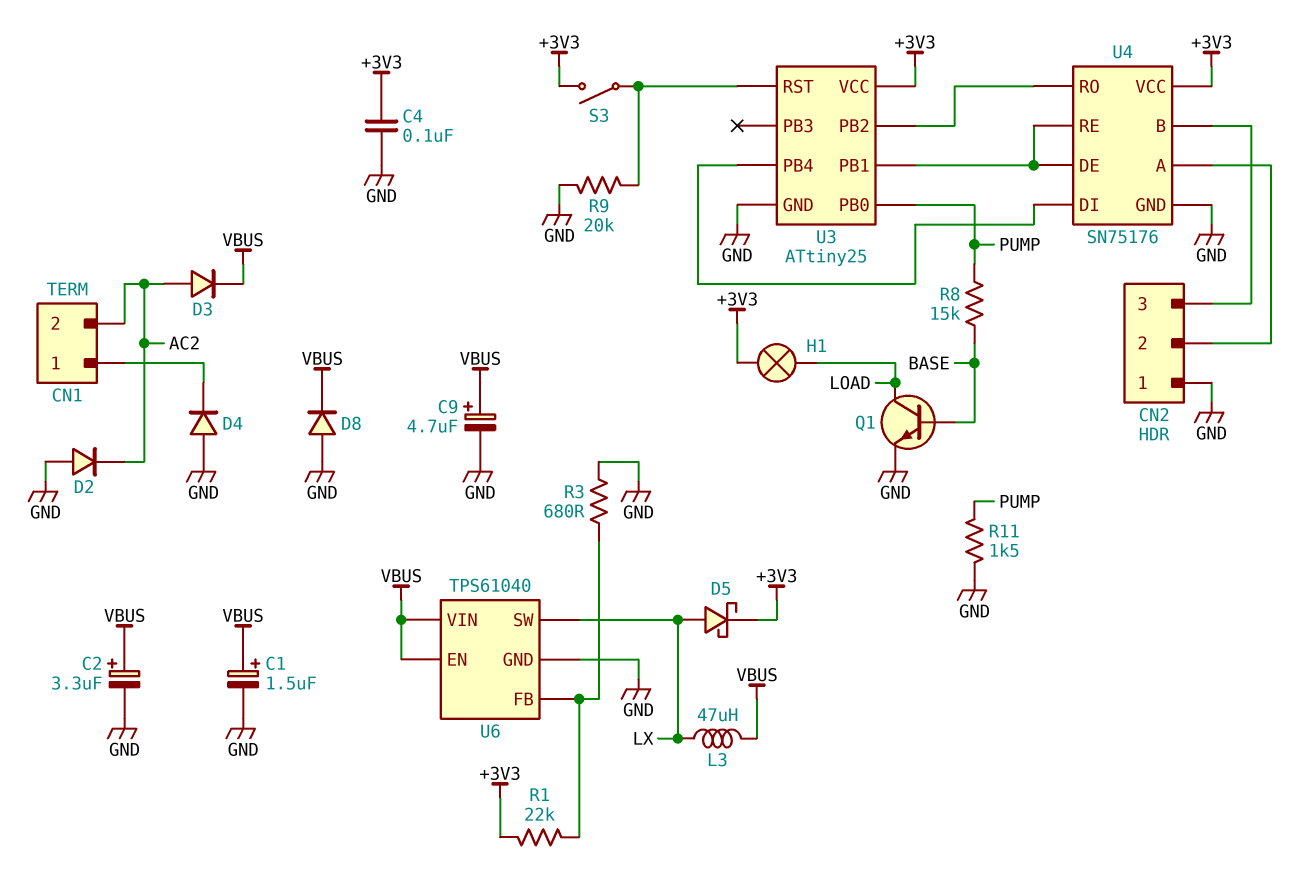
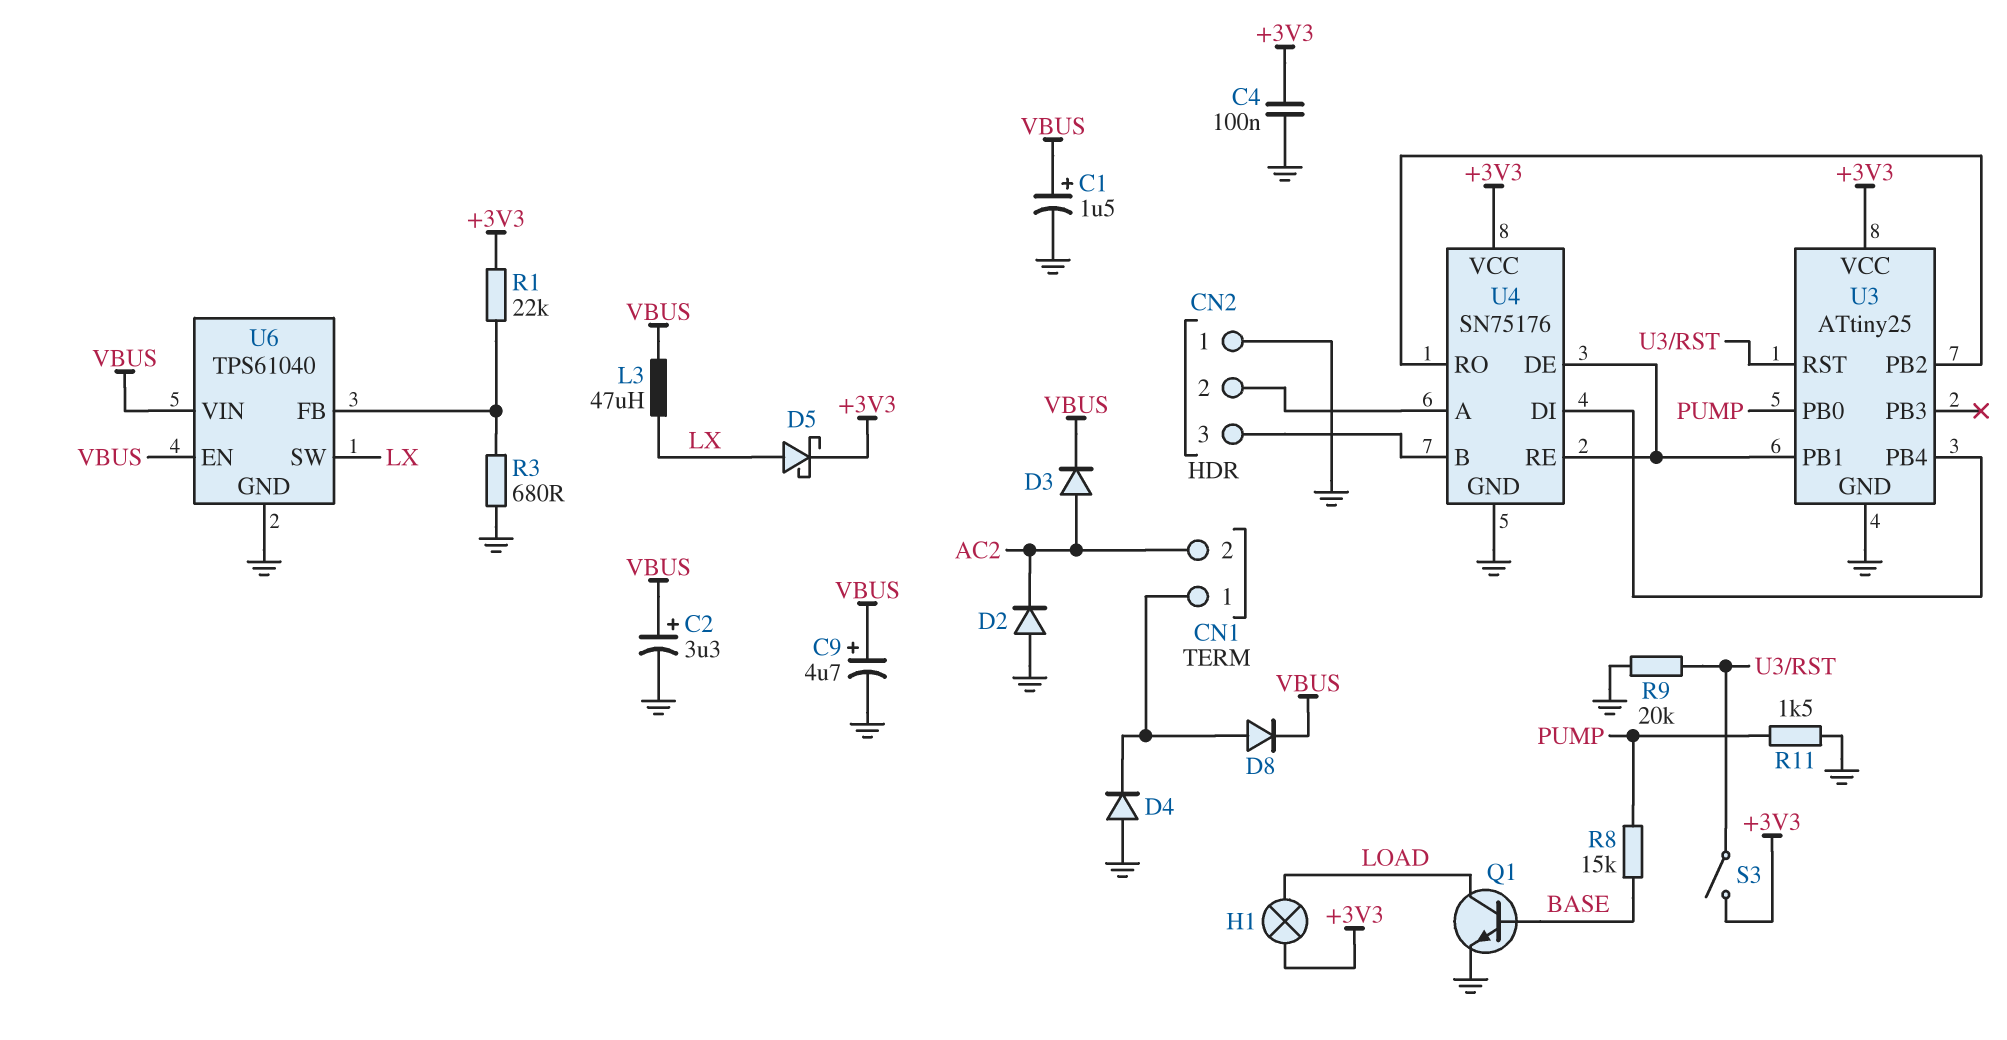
D8: diode (A GND, K VBUS) -> diode (A CN1/1, K VBUS)

